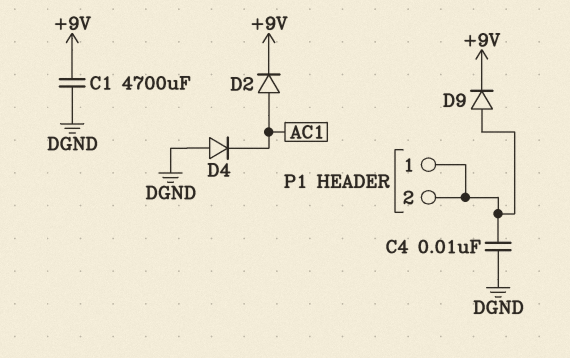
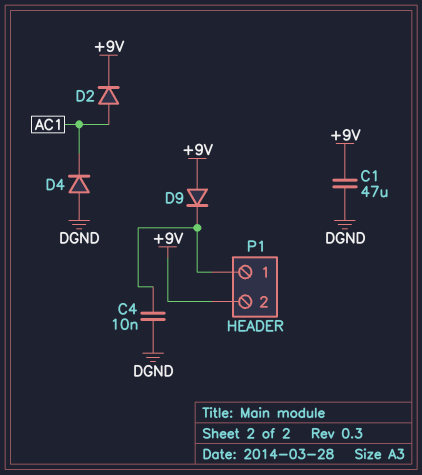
C1: 4700uF (+9V, DGND) -> 47uF (+9V, DGND)
D9: diode (A P1/1, K +9V) -> diode (A +9V, K P1/1)
P1 pin 2: P1/1 -> +9V

